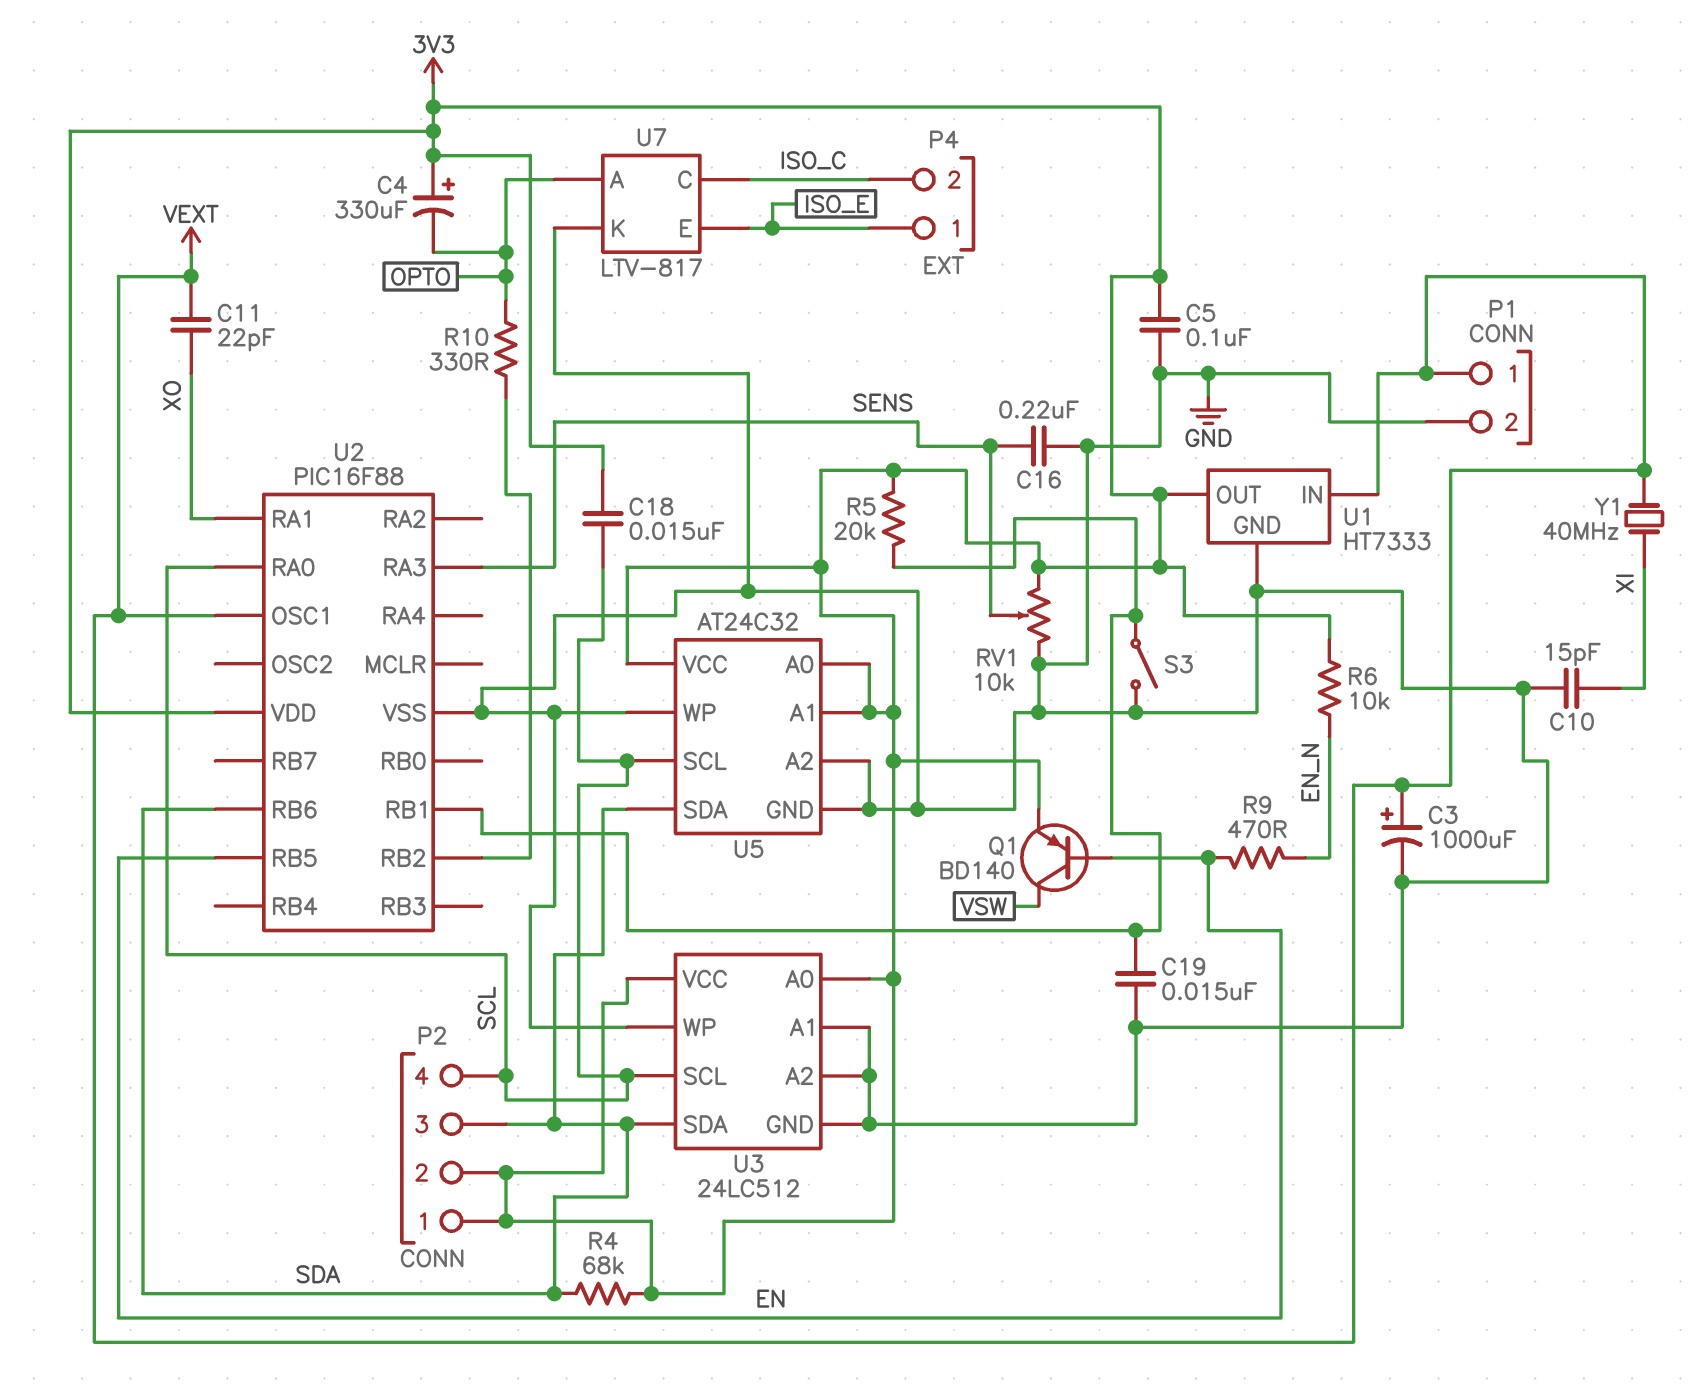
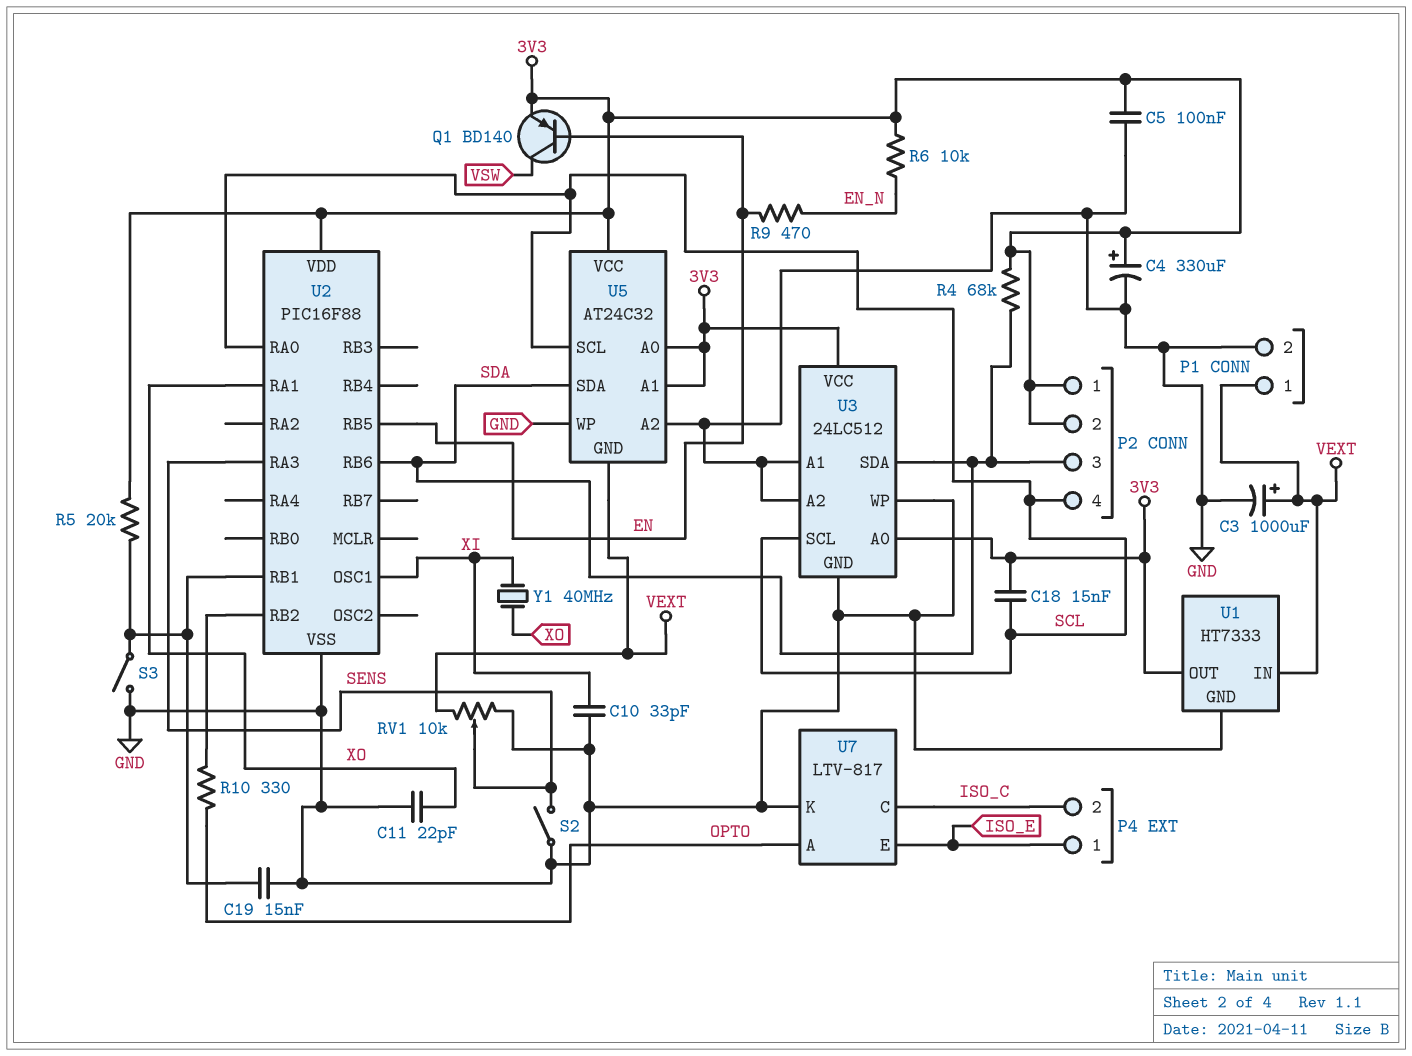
C4: 330uF (plus 3V3, minus OPTO) -> 330uF (plus 3V3, minus GND)
C10: 15pF (GND, XI) -> 33pF (GND, XI)
C11: 22pF (VEXT, XO) -> 22pF (GND, XO)
C16: 220nF (GND, SENS) -> none
RV1: 10k (3V3, GND, wiper SENS) -> 10k (GND, VEXT, wiper SENS)
S2: none -> switch (GND, SENS)
U2 pin OSC1: VEXT -> XI
U5 pin GND: GND -> VEXT
Y1: 40MHz (VEXT, XI) -> 40MHz (XI, XO)

